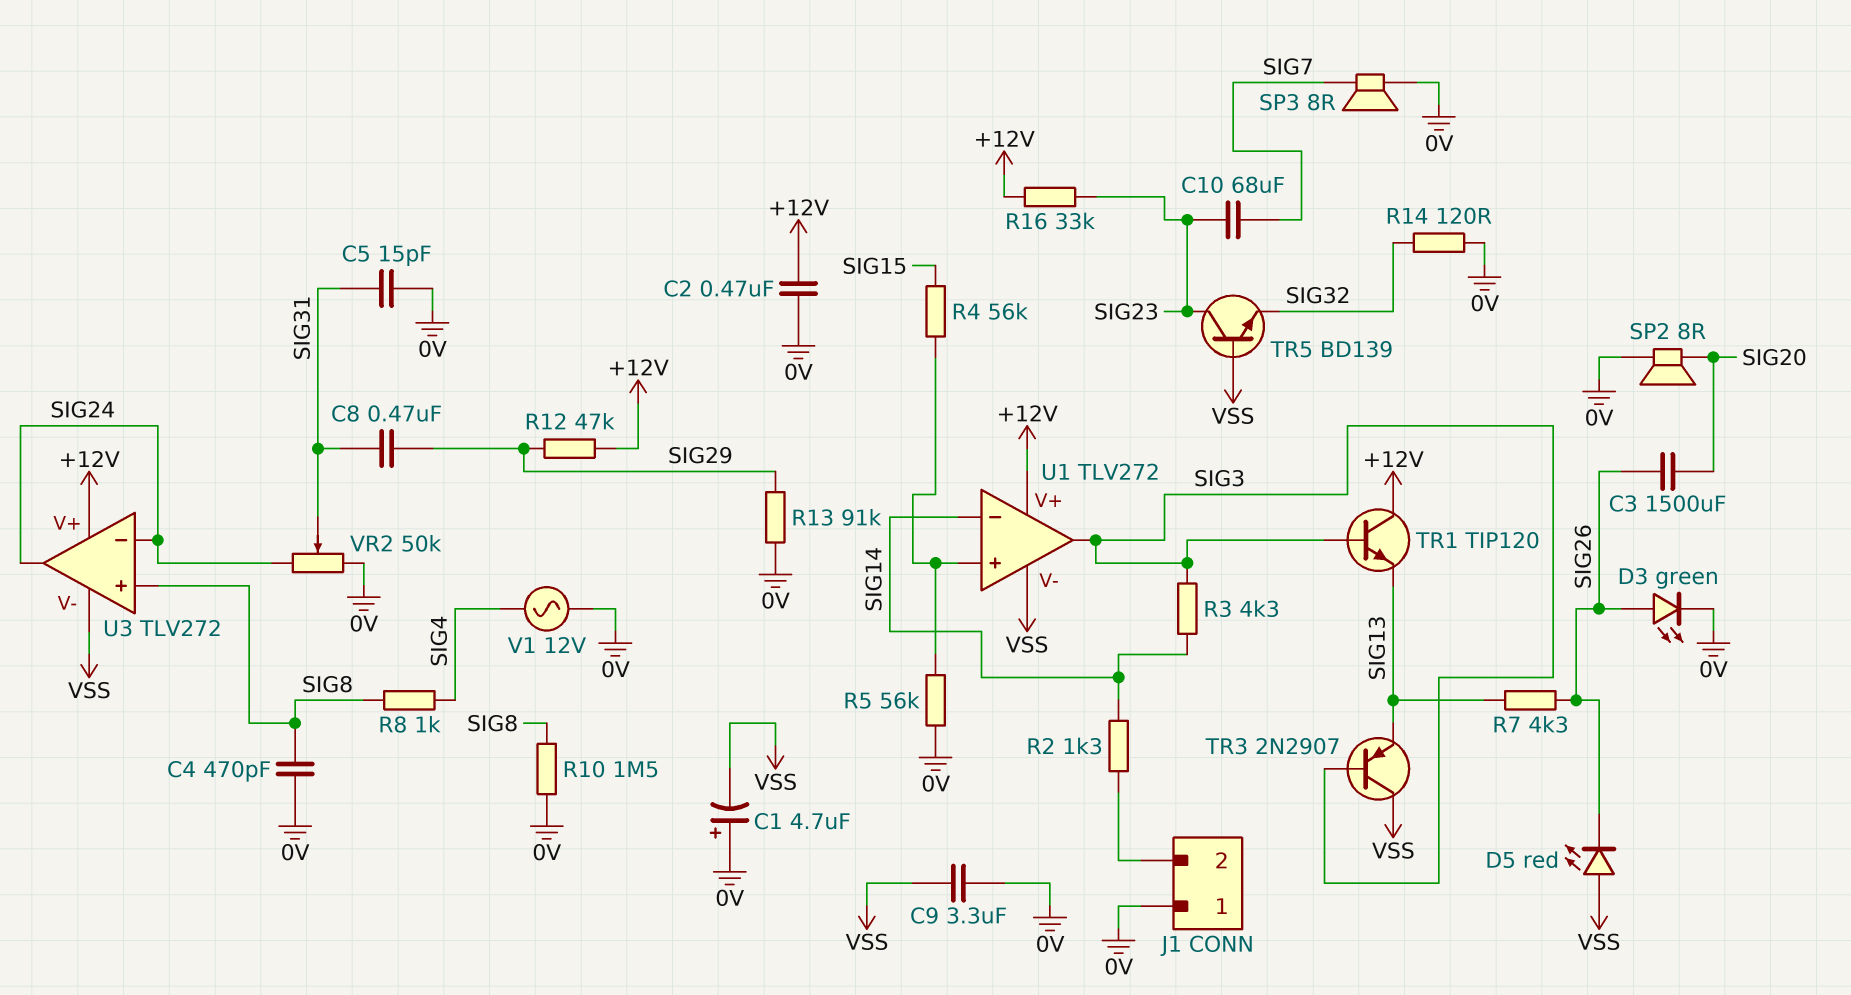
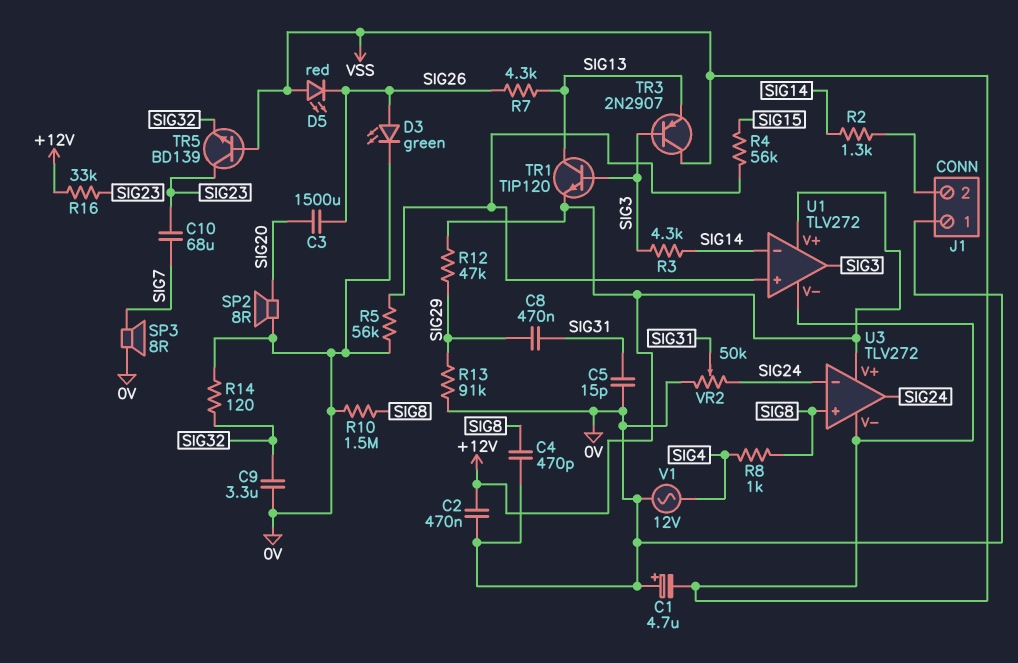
C9: 3.3uF (0V, VSS) -> 3.3uF (0V, SIG32)
TR1: NPN TIP120 (B SIG3, C +12V, E SIG13) -> NPN TIP120 (B SIG3, C SIG13, E +12V)

